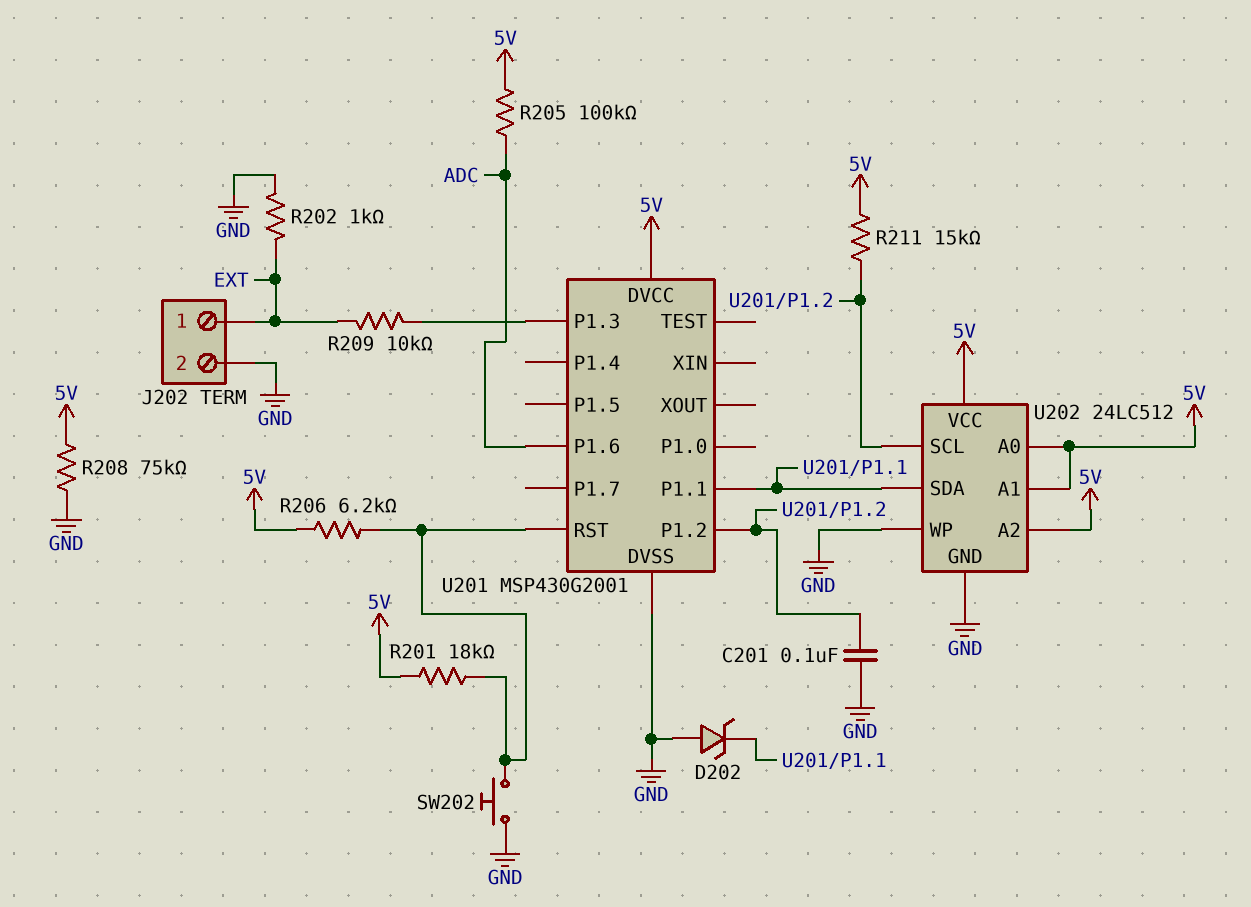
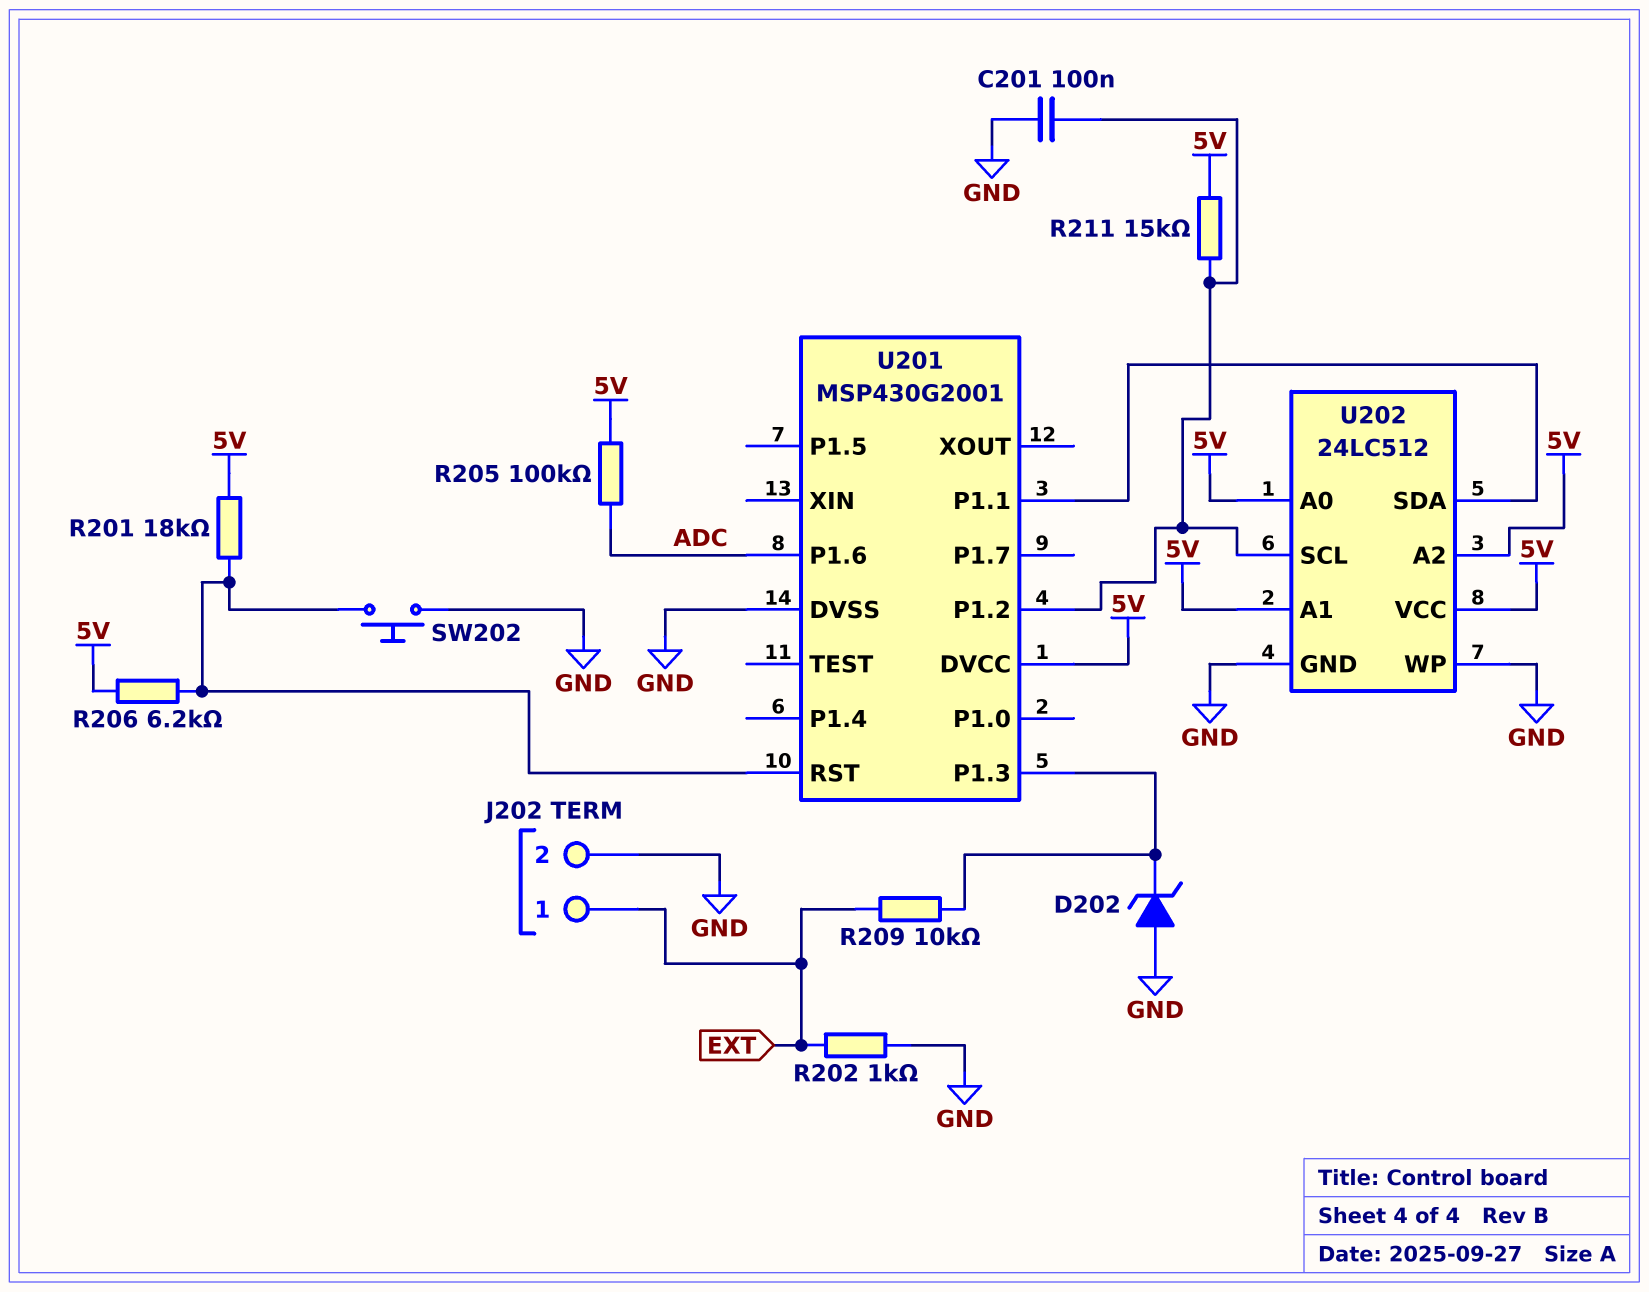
D202: zener (A GND, K U201/P1.1) -> zener (A GND, K U201/P1.3)
R208: 75k (5V, GND) -> none

